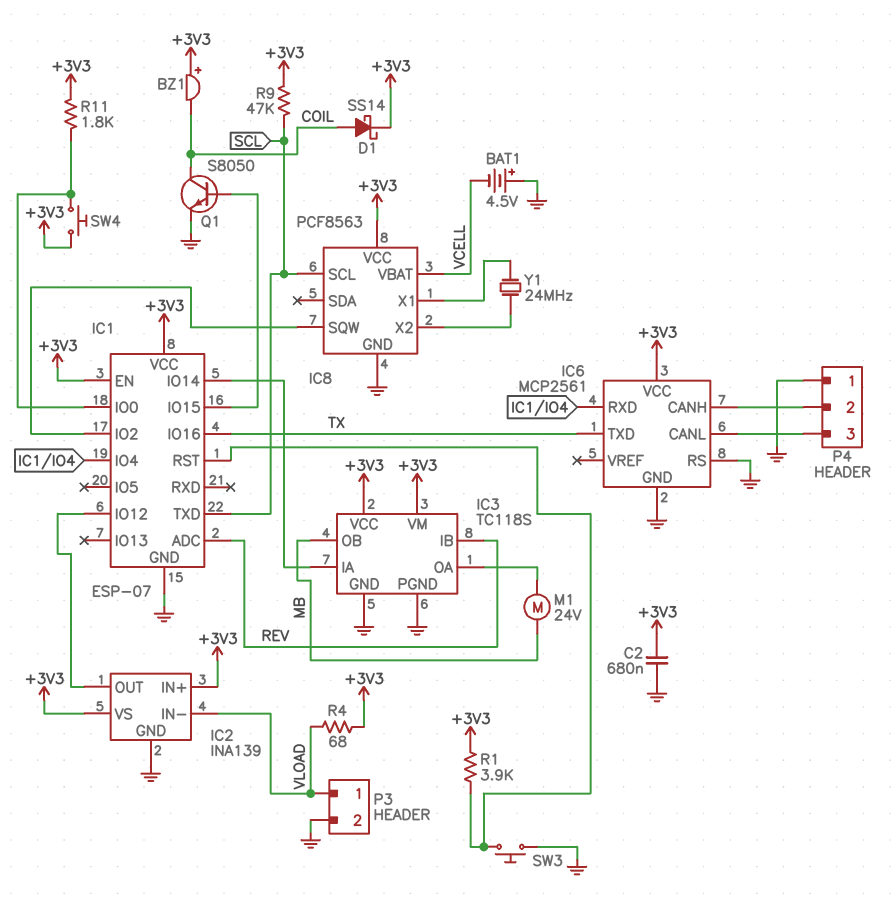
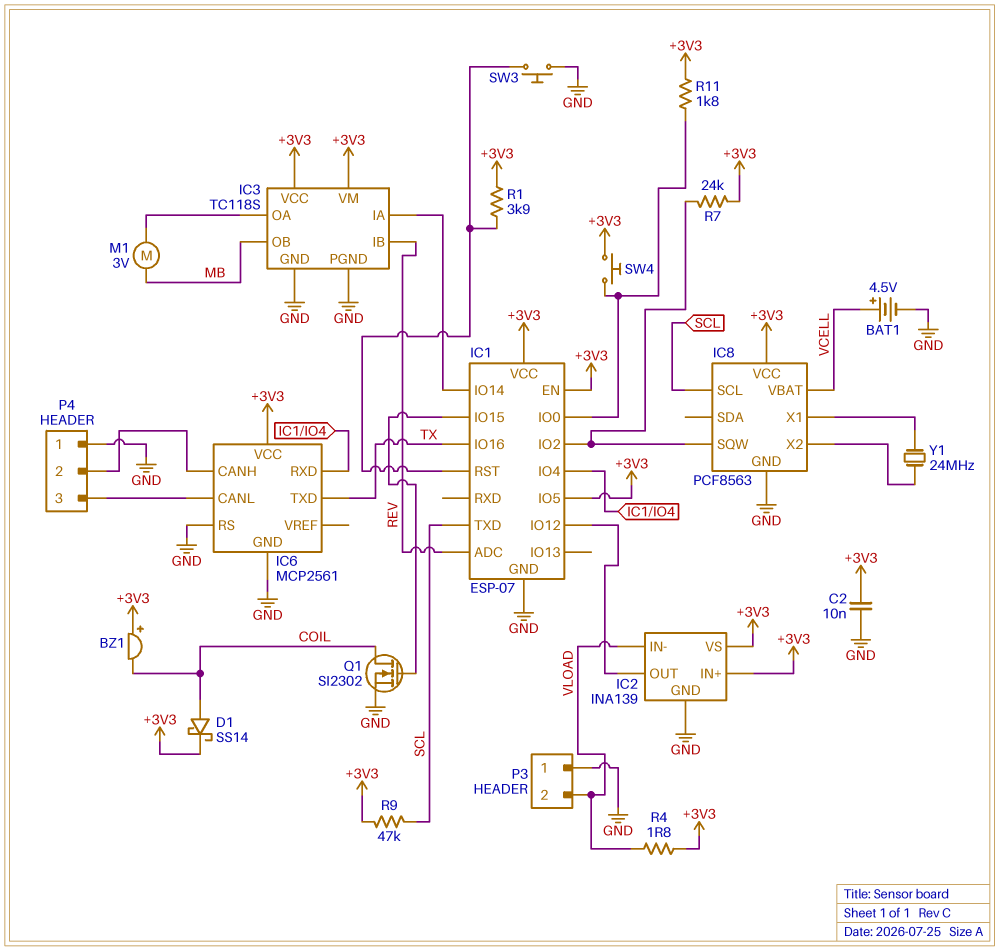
BAT1: 4.5V (plus GND, minus VCELL) -> 4.5V (plus VCELL, minus GND)
C2: 680nF (+3V3, GND) -> 10nF (+3V3, GND)
IC1 pin IO5: none -> +3V3
M1: motor 24V (IC3/OA, MB) -> motor 3V (IC3/OA, MB)
P3 pin 1: VLOAD -> GND
P3 pin 2: GND -> VLOAD
Q1: NPN S8050 (B IC1/IO15, C COIL, E GND) -> NMOS SI2302 (G IC1/IO15, D COIL, S GND)
R4: 68 (+3V3, VLOAD) -> 1.8 (+3V3, VLOAD)
R7: none -> 24k (+3V3, IC1/IO2)

